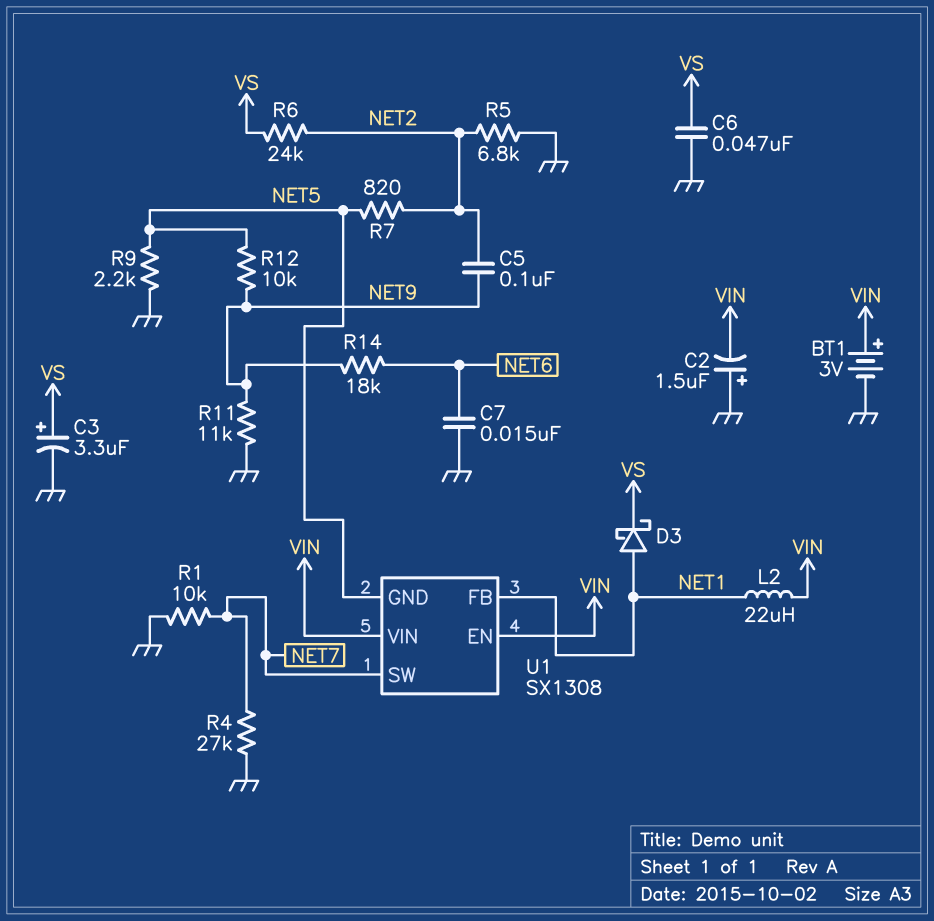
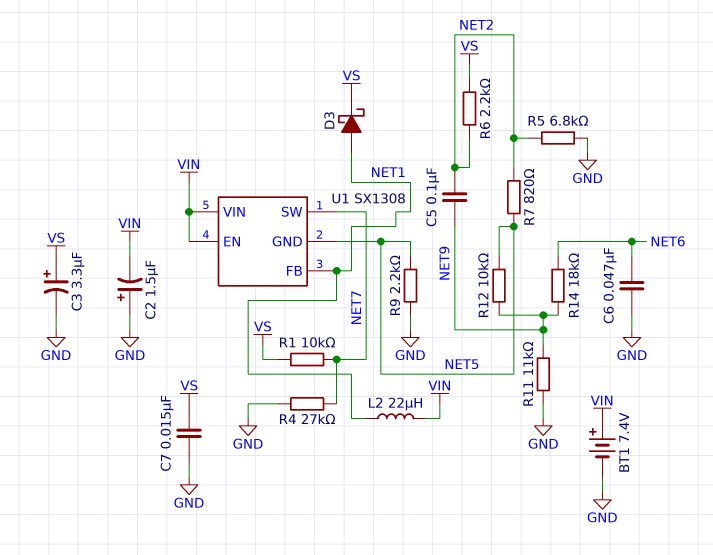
BT1: 3V (plus VIN, minus GND) -> 7.4V (plus VIN, minus GND)
C6: 47nF (GND, VS) -> 47nF (GND, NET6)
C7: 15nF (GND, NET6) -> 15nF (GND, VS)
R1: 10k (GND, NET7) -> 10k (NET7, VS)
R6: 24k (NET2, VS) -> 2.2k (NET2, VS)

